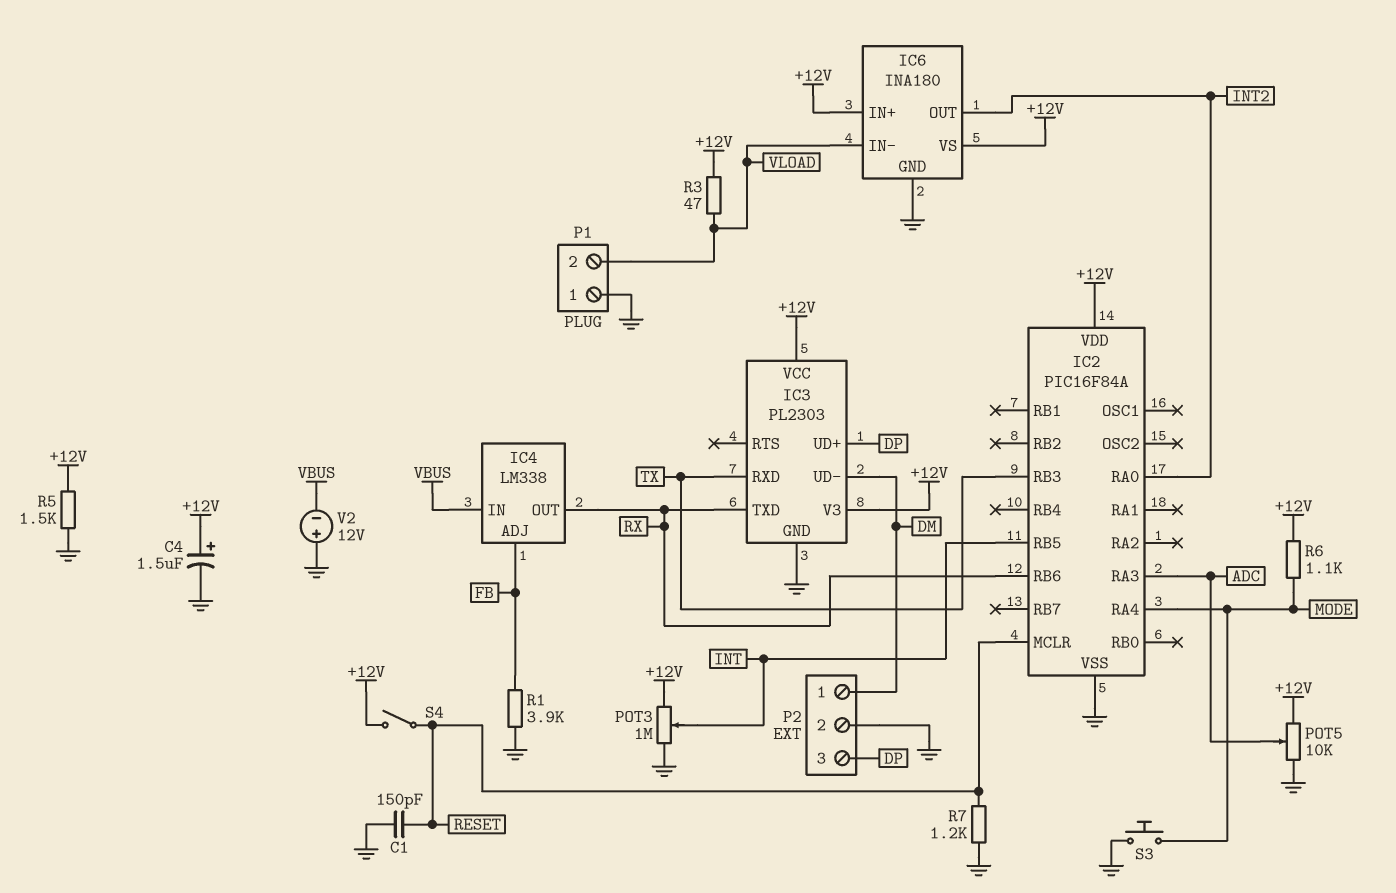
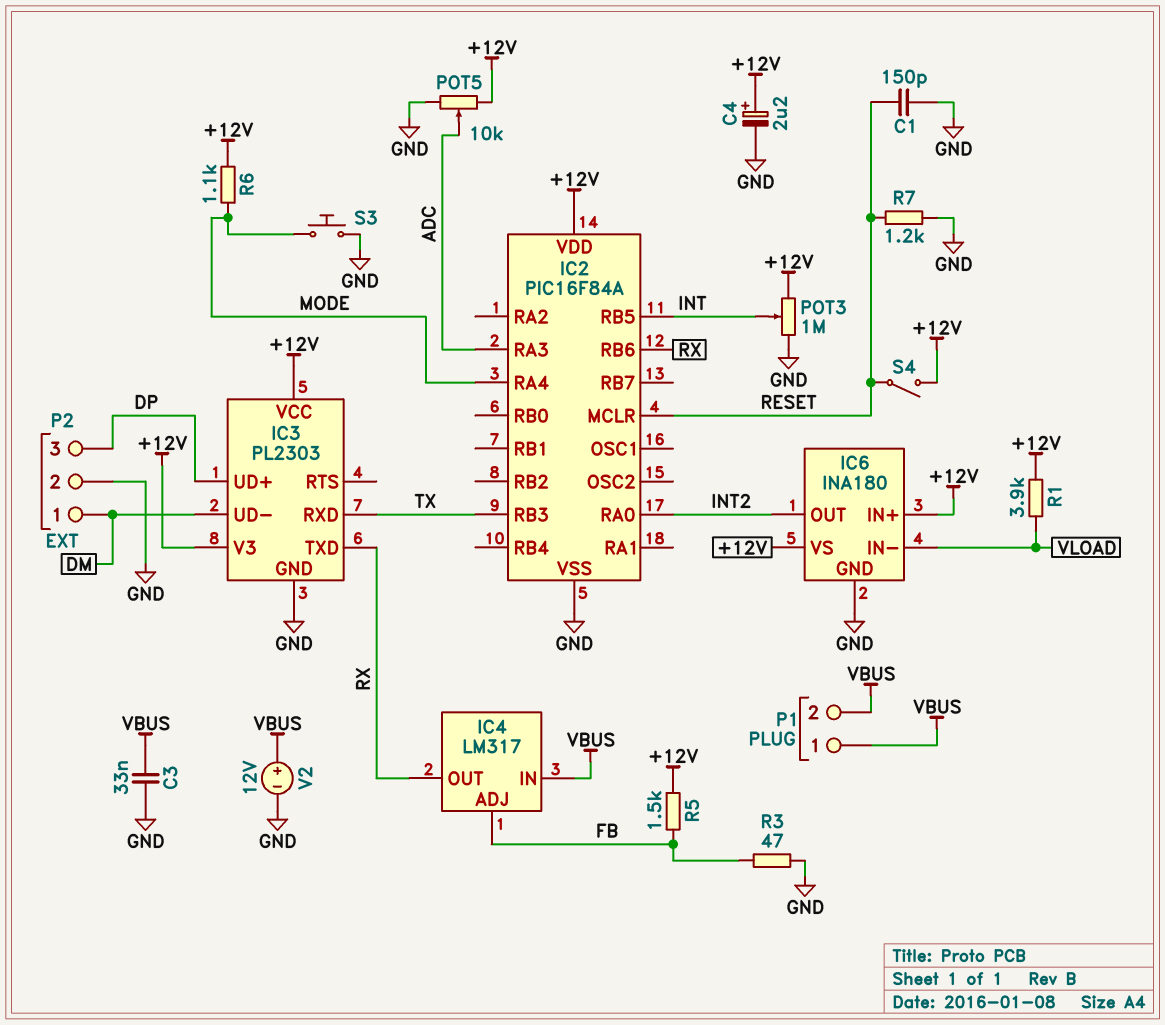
C3: none -> 33nF (GND, VBUS)
C4: 1.5uF (plus +12V, minus GND) -> 2.2uF (plus +12V, minus GND)
IC4: LM338 -> LM317
P1 pin 1: GND -> VBUS
P1 pin 2: VLOAD -> VBUS
R1: 3.9k (FB, GND) -> 3.9k (+12V, VLOAD)
R3: 47 (+12V, VLOAD) -> 47 (FB, GND)
R5: 1.5k (+12V, GND) -> 1.5k (+12V, FB)
V2: 12V (plus GND, minus VBUS) -> 12V (plus VBUS, minus GND)

